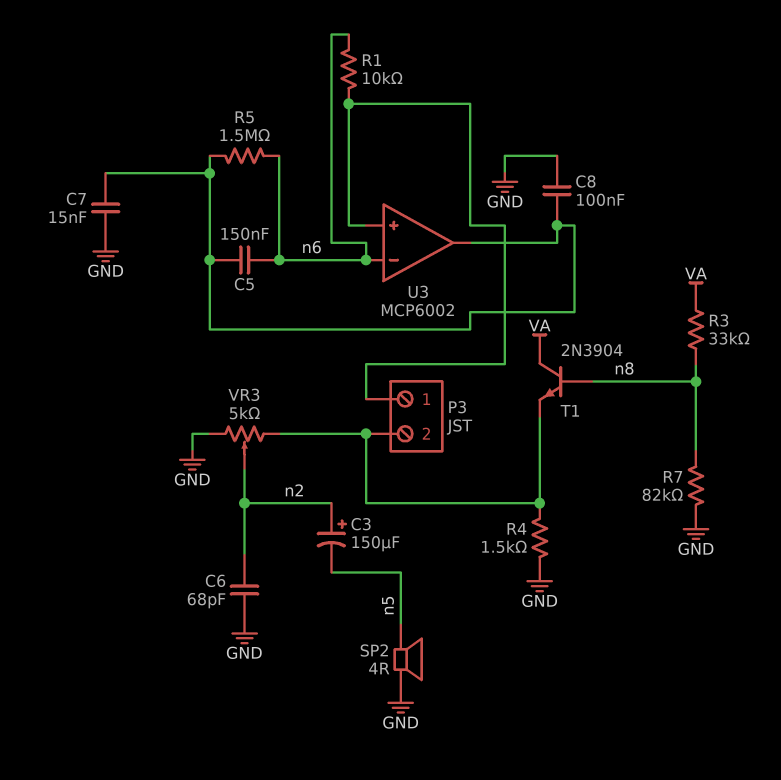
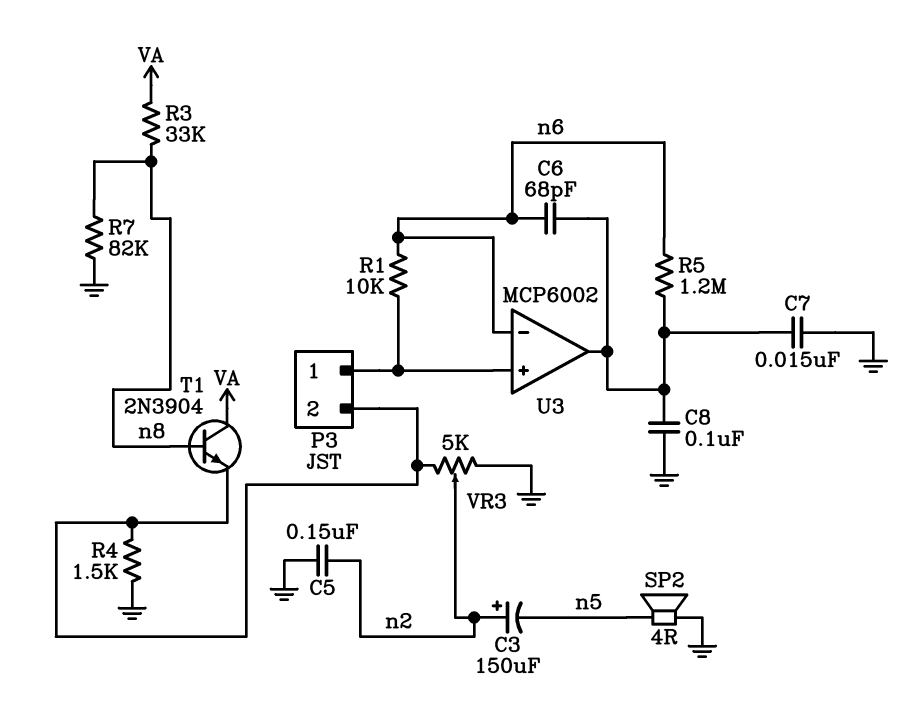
C5: 150nF (U3/out, n6) -> 150nF (GND, n2)
C6: 68pF (GND, n2) -> 68pF (U3/out, n6)
R5: 1.5M (U3/out, n6) -> 1.2M (U3/out, n6)

